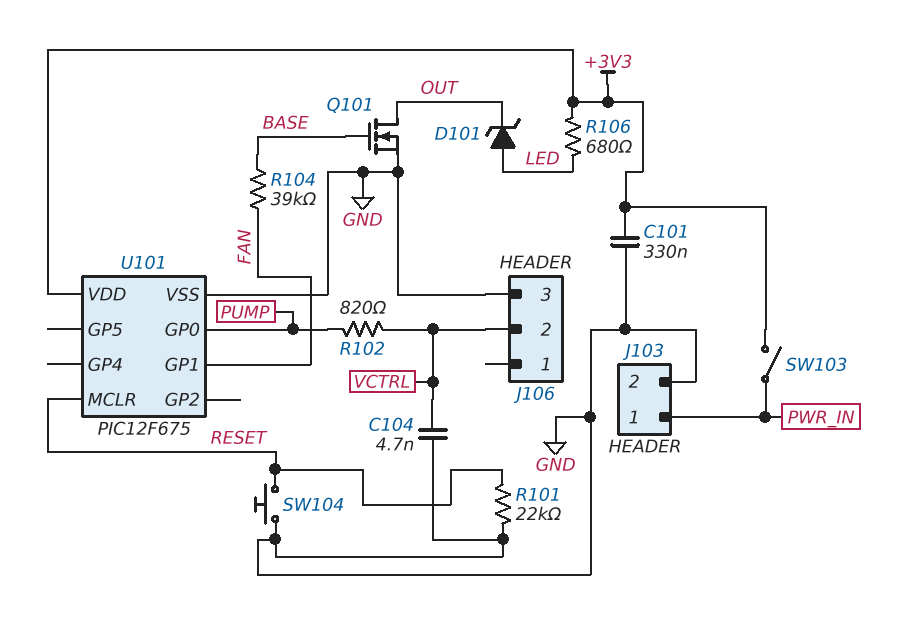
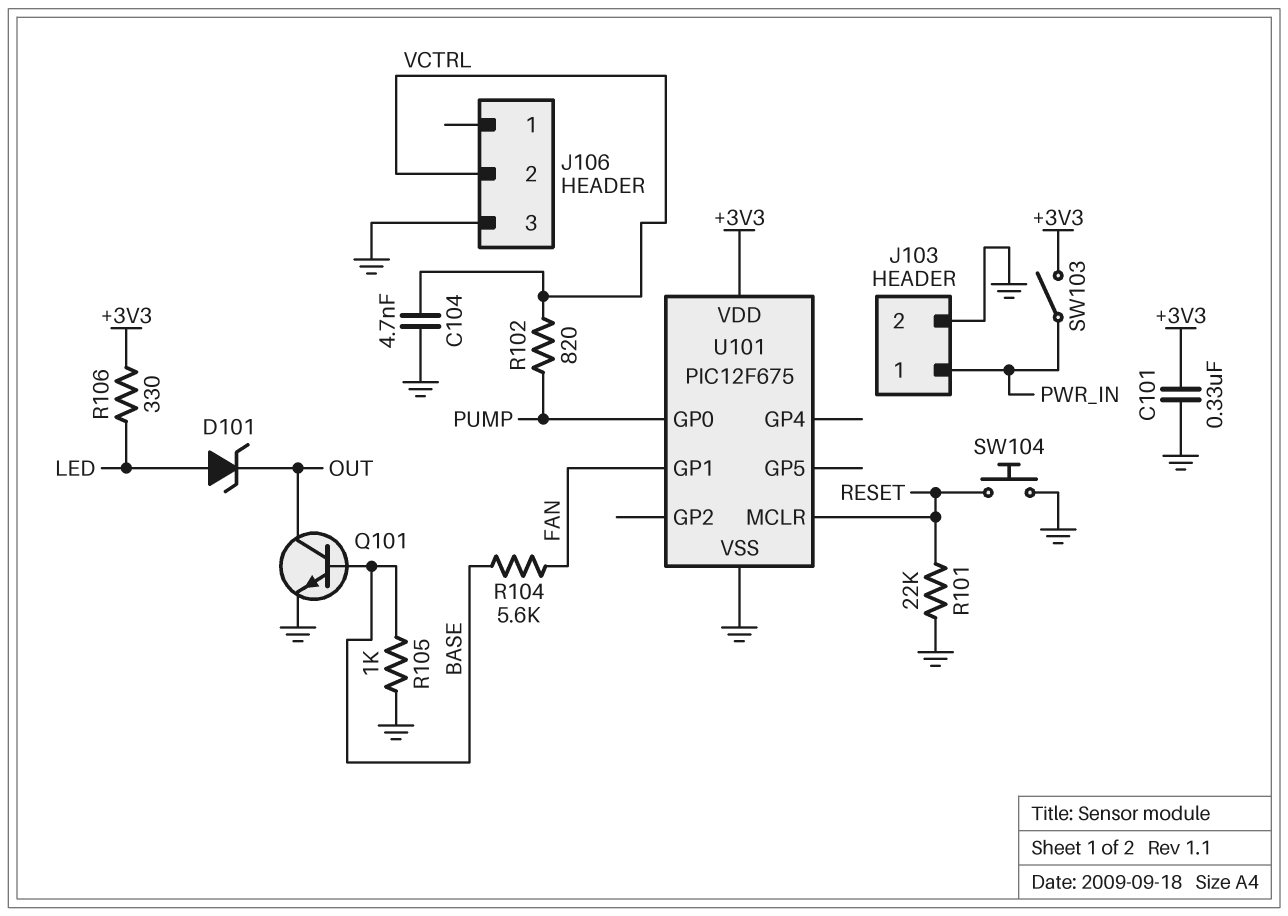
Q101: NMOS (G BASE, D OUT, S GND) -> NPN (B BASE, C OUT, E GND)
R104: 39k (BASE, FAN) -> 5.6k (BASE, FAN)
R105: none -> 1k (BASE, GND)
R106: 680 (+3V3, LED) -> 330 (+3V3, LED)

